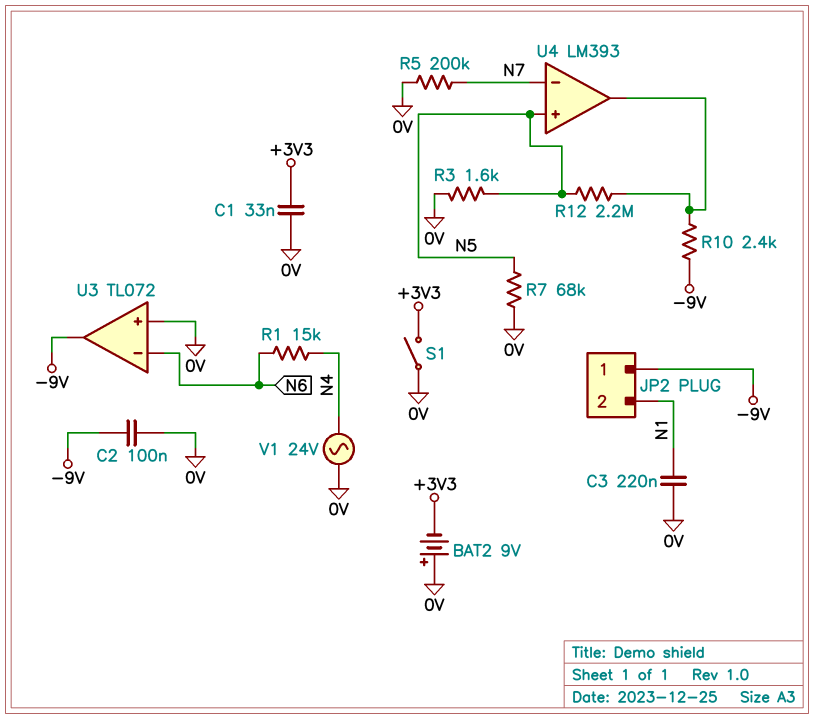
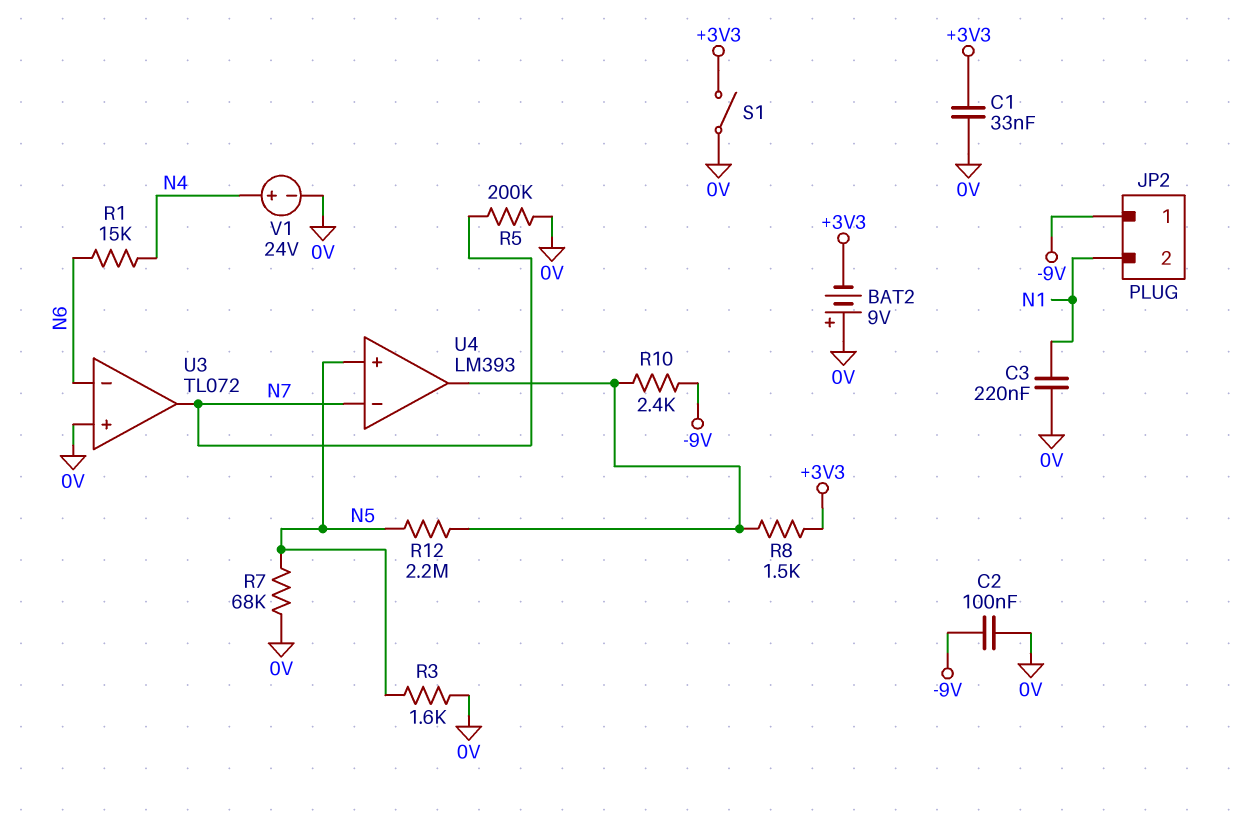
R8: none -> 1.5k (+3V3, U4/out)
U3 pin out: -9V -> N7
V1: AC 24V (0V, N4) -> 24V (plus N4, minus 0V)

